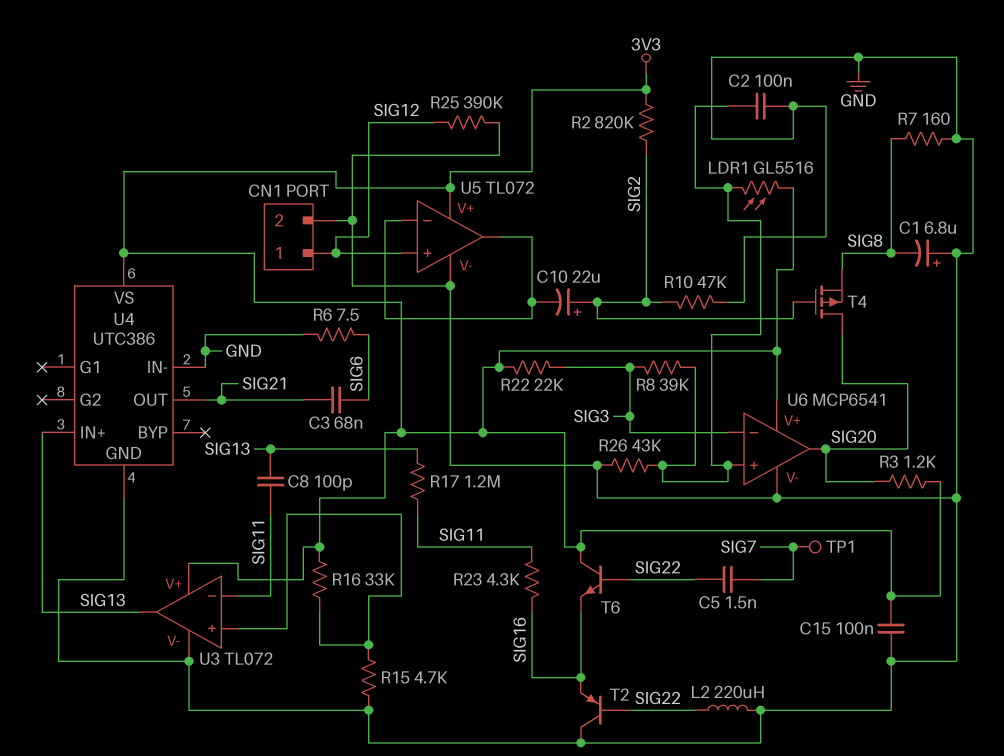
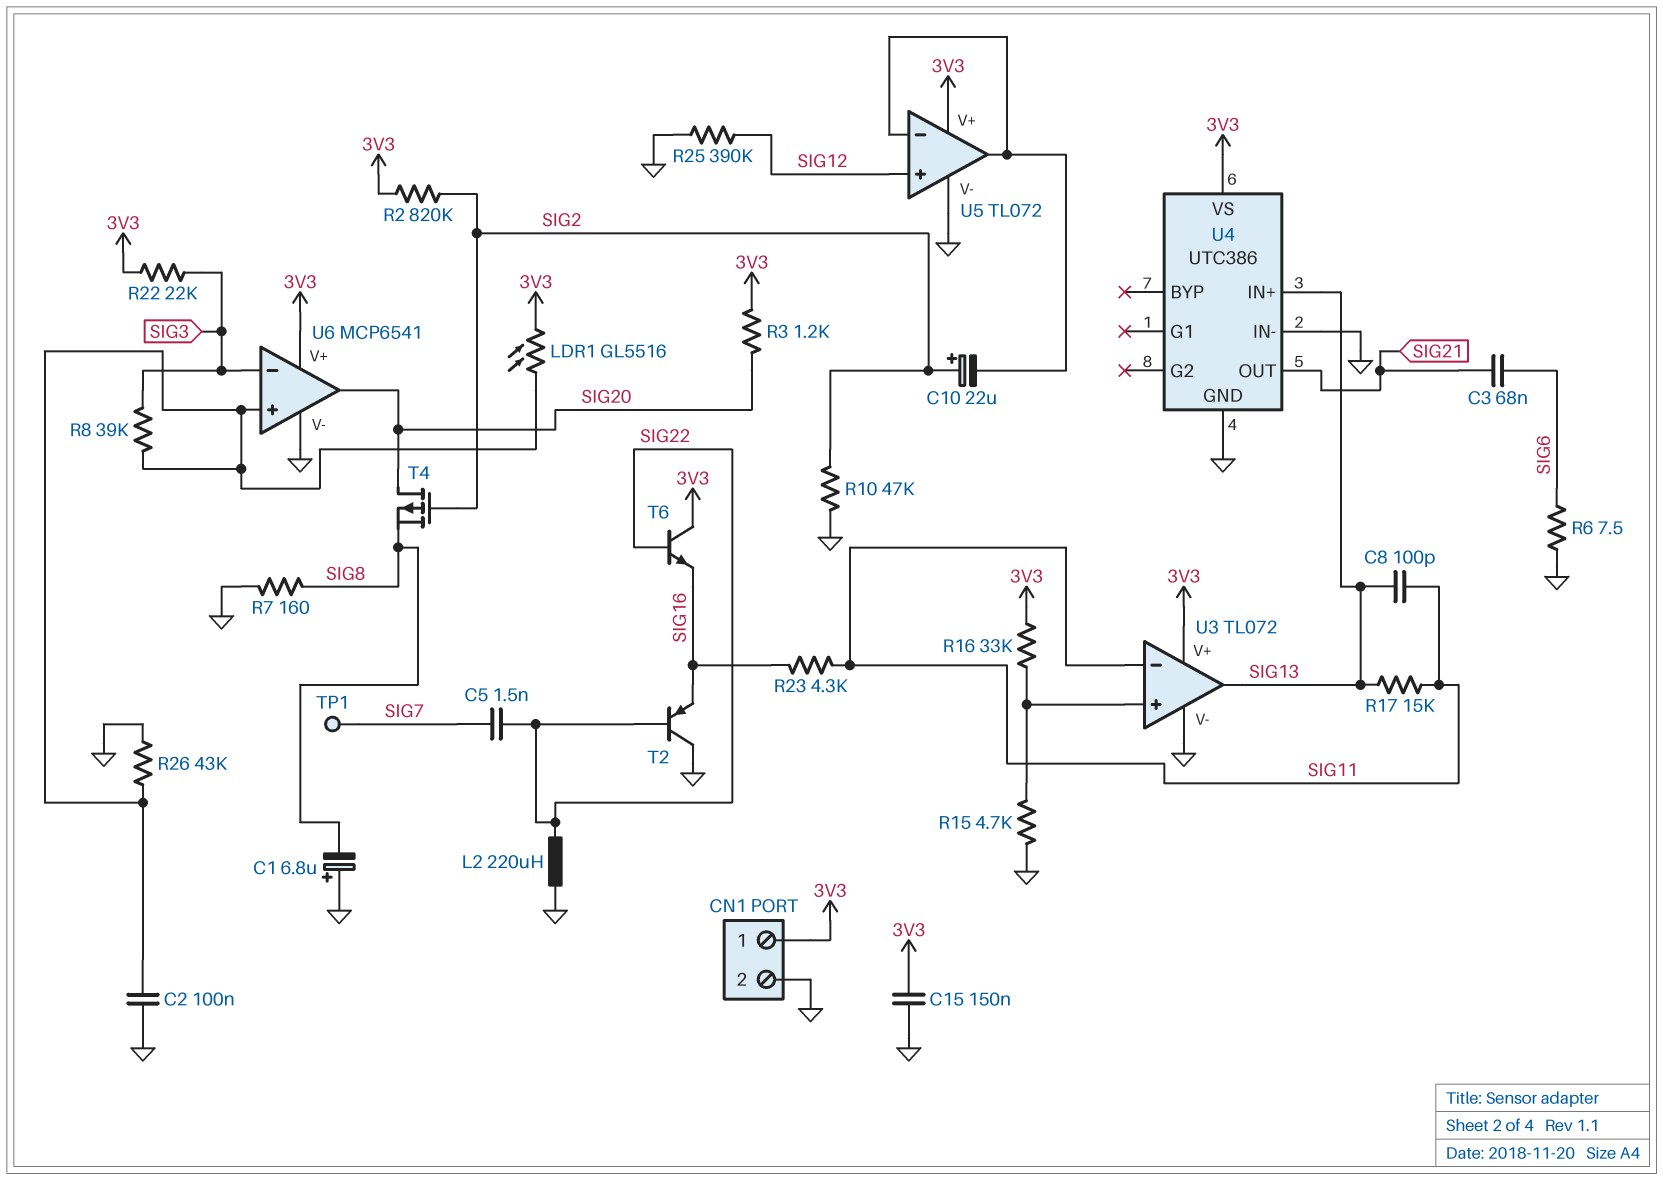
C15: 100nF (3V3, GND) -> 150nF (3V3, GND)
CN1 pin 1: SIG12 -> 3V3
R17: 1.2M (SIG11, SIG13) -> 15k (SIG11, SIG13)

